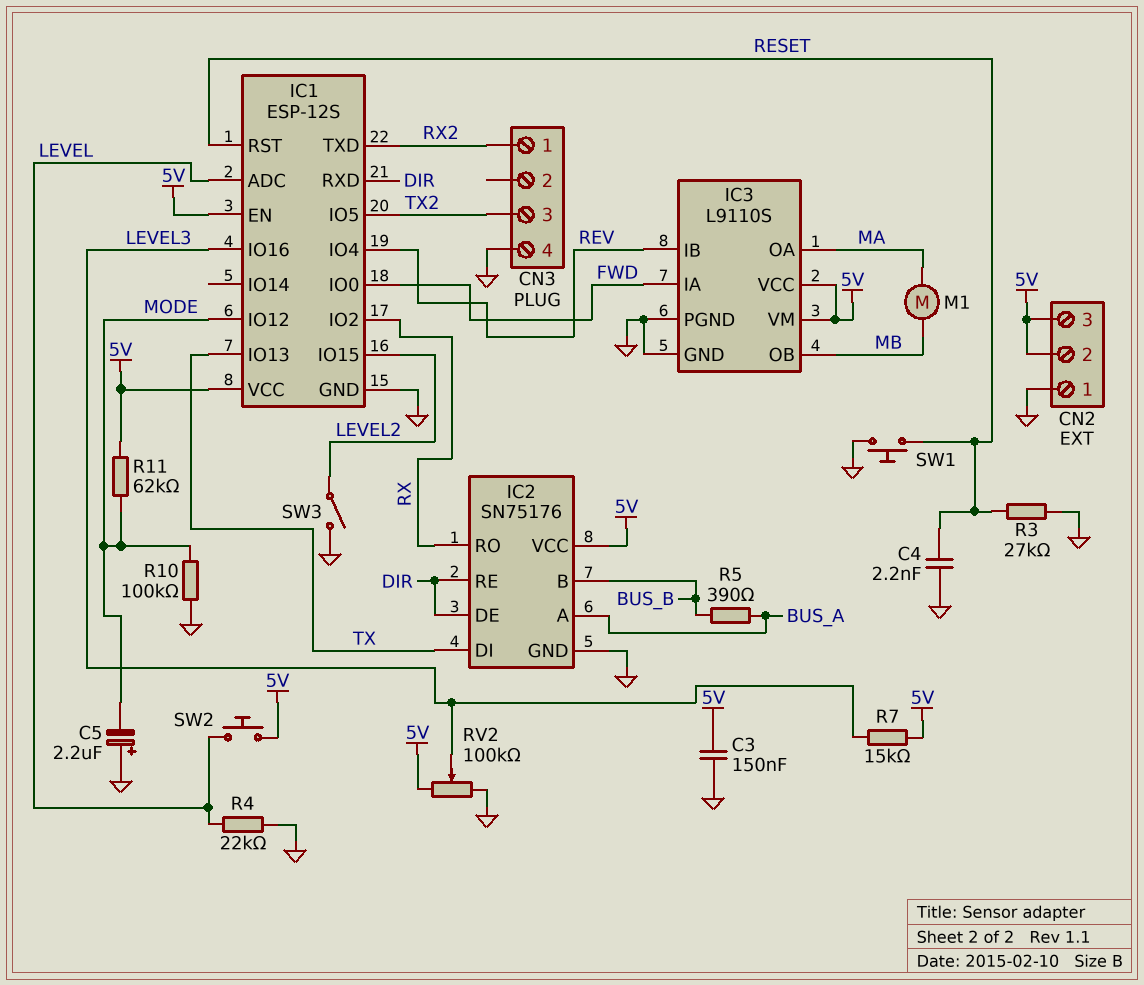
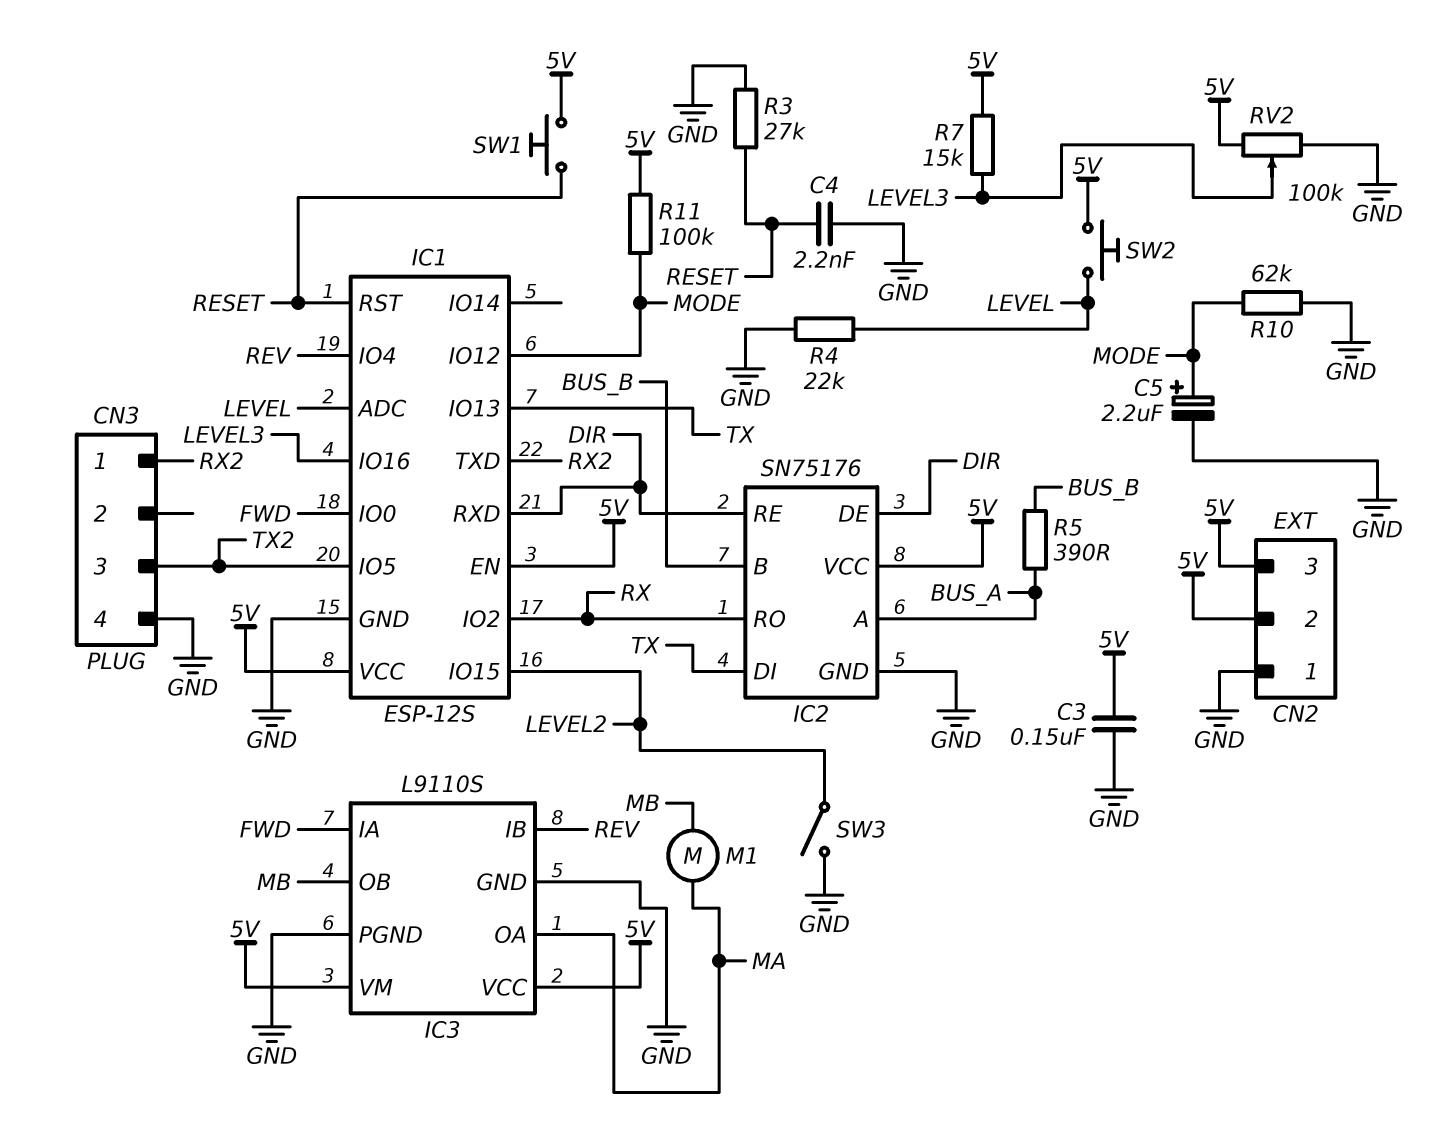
C5: 2.2uF (plus GND, minus MODE) -> 2.2uF (plus MODE, minus GND)
R10: 100k (GND, MODE) -> 62k (GND, MODE)
R11: 62k (5V, MODE) -> 100k (5V, MODE)
SW1: button (GND, RESET) -> button (5V, RESET)

